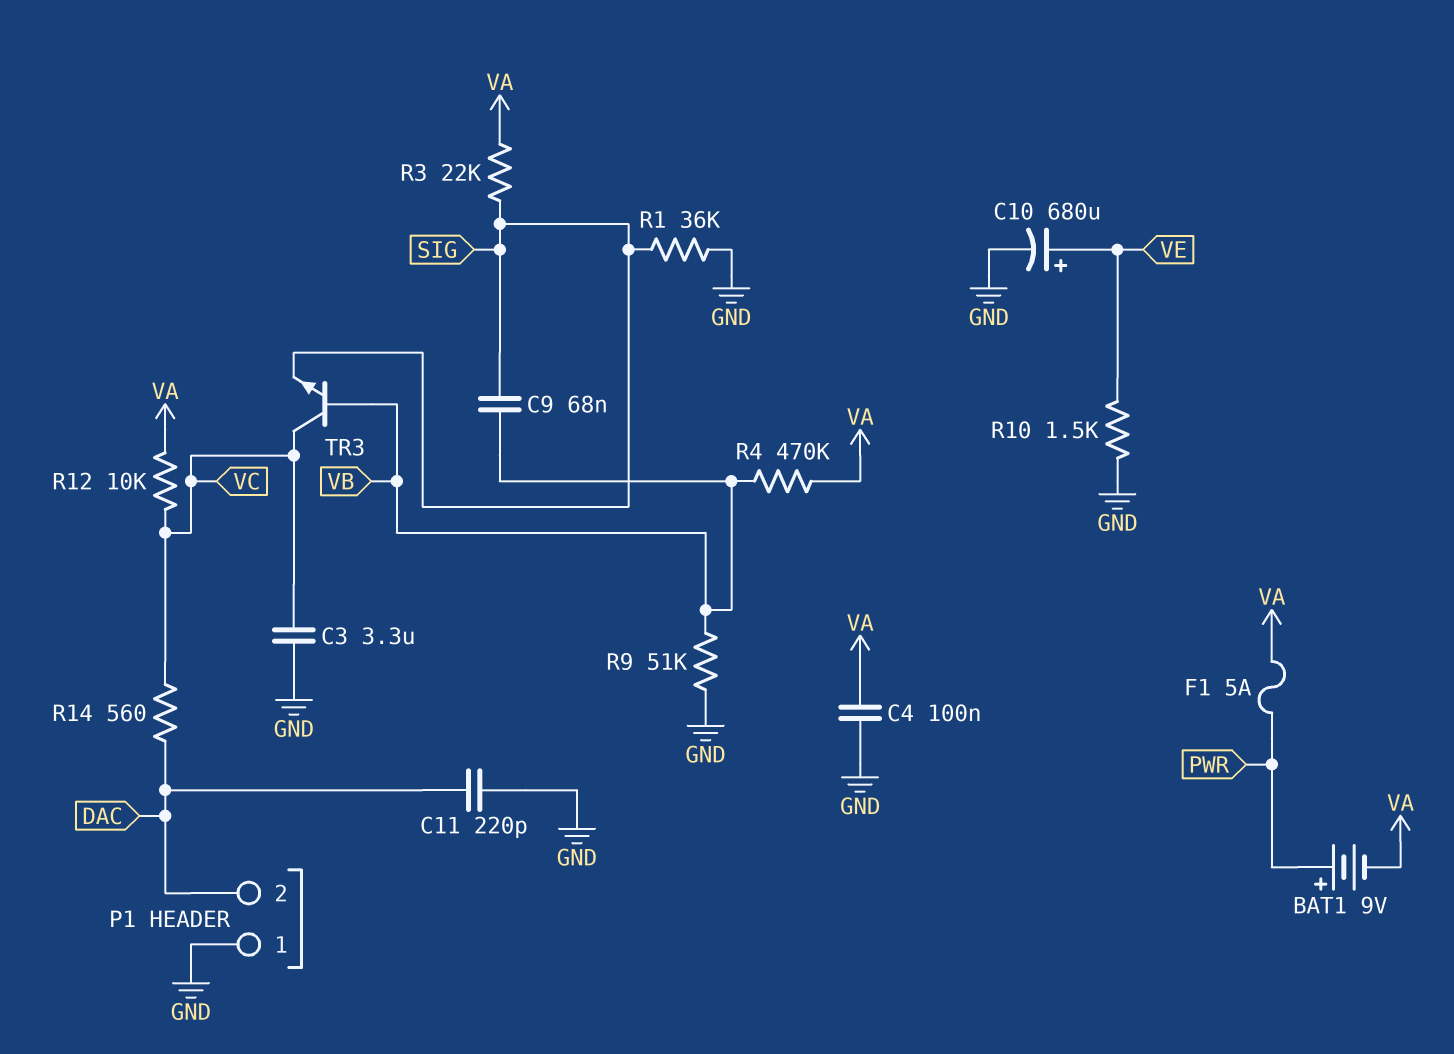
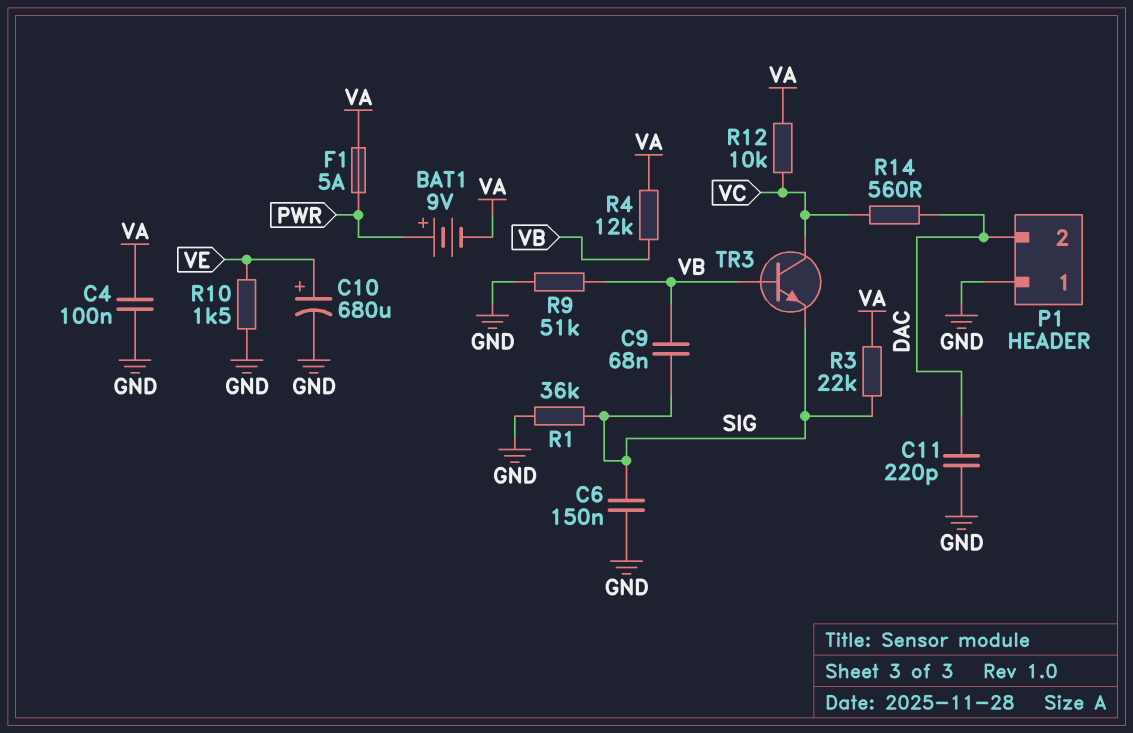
C3: 3.3uF (GND, VC) -> none
C6: none -> 150nF (GND, SIG)
R4: 470k (VA, VB) -> 12k (VA, VB)

